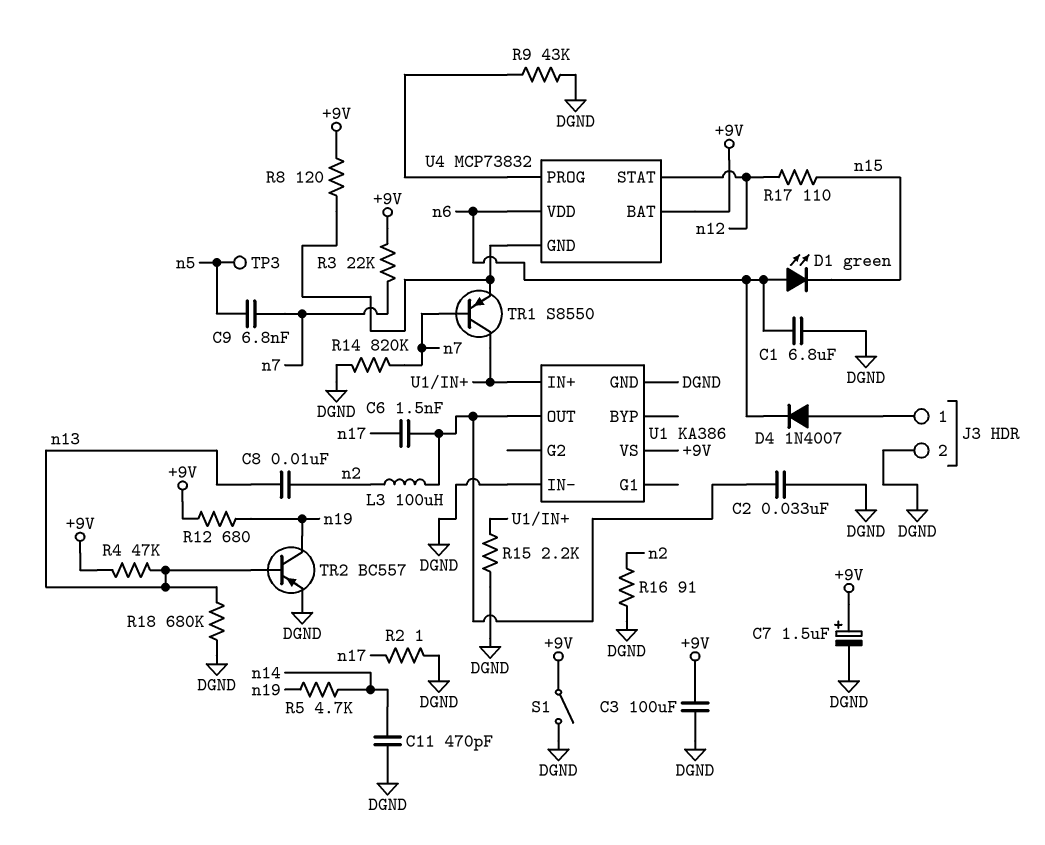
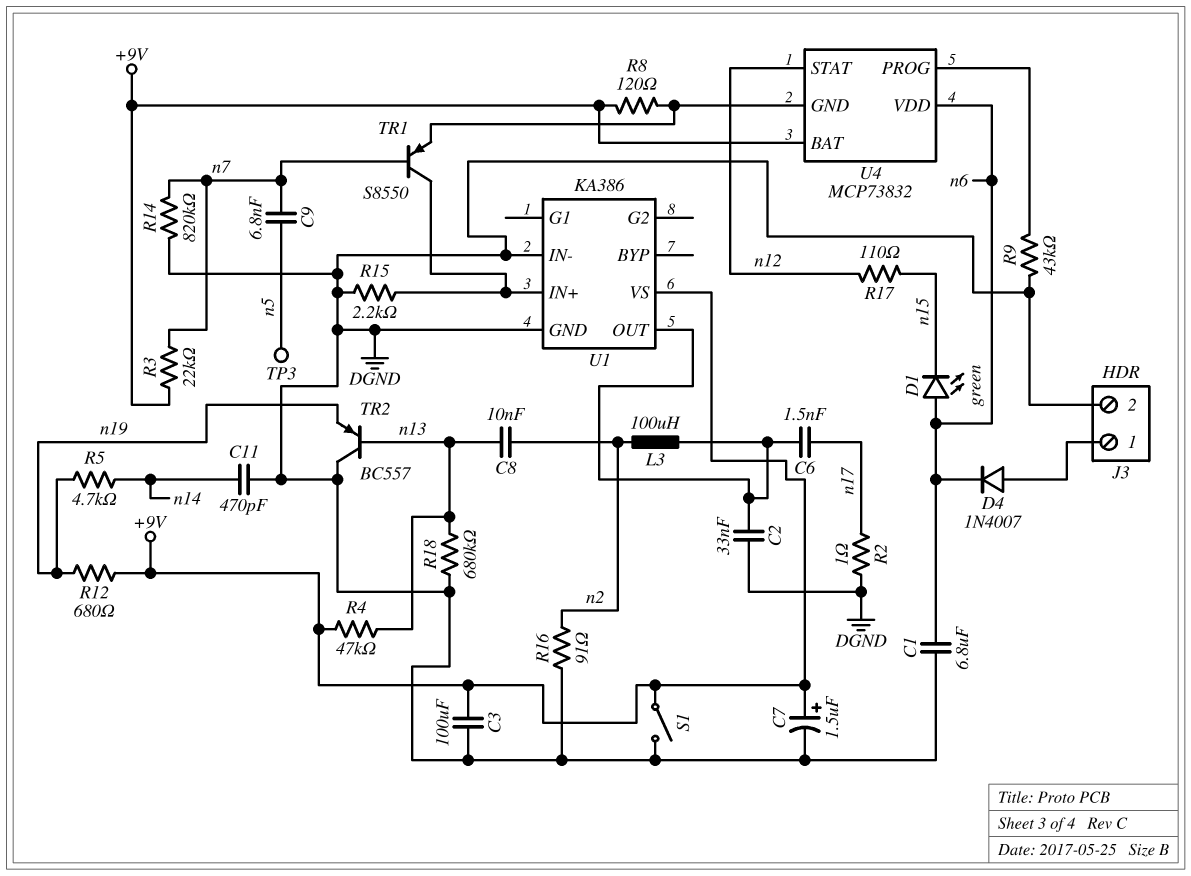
TR2: PNP BC557 (B n13, C n19, E DGND) -> PNP BC557 (B n13, C DGND, E n19)

